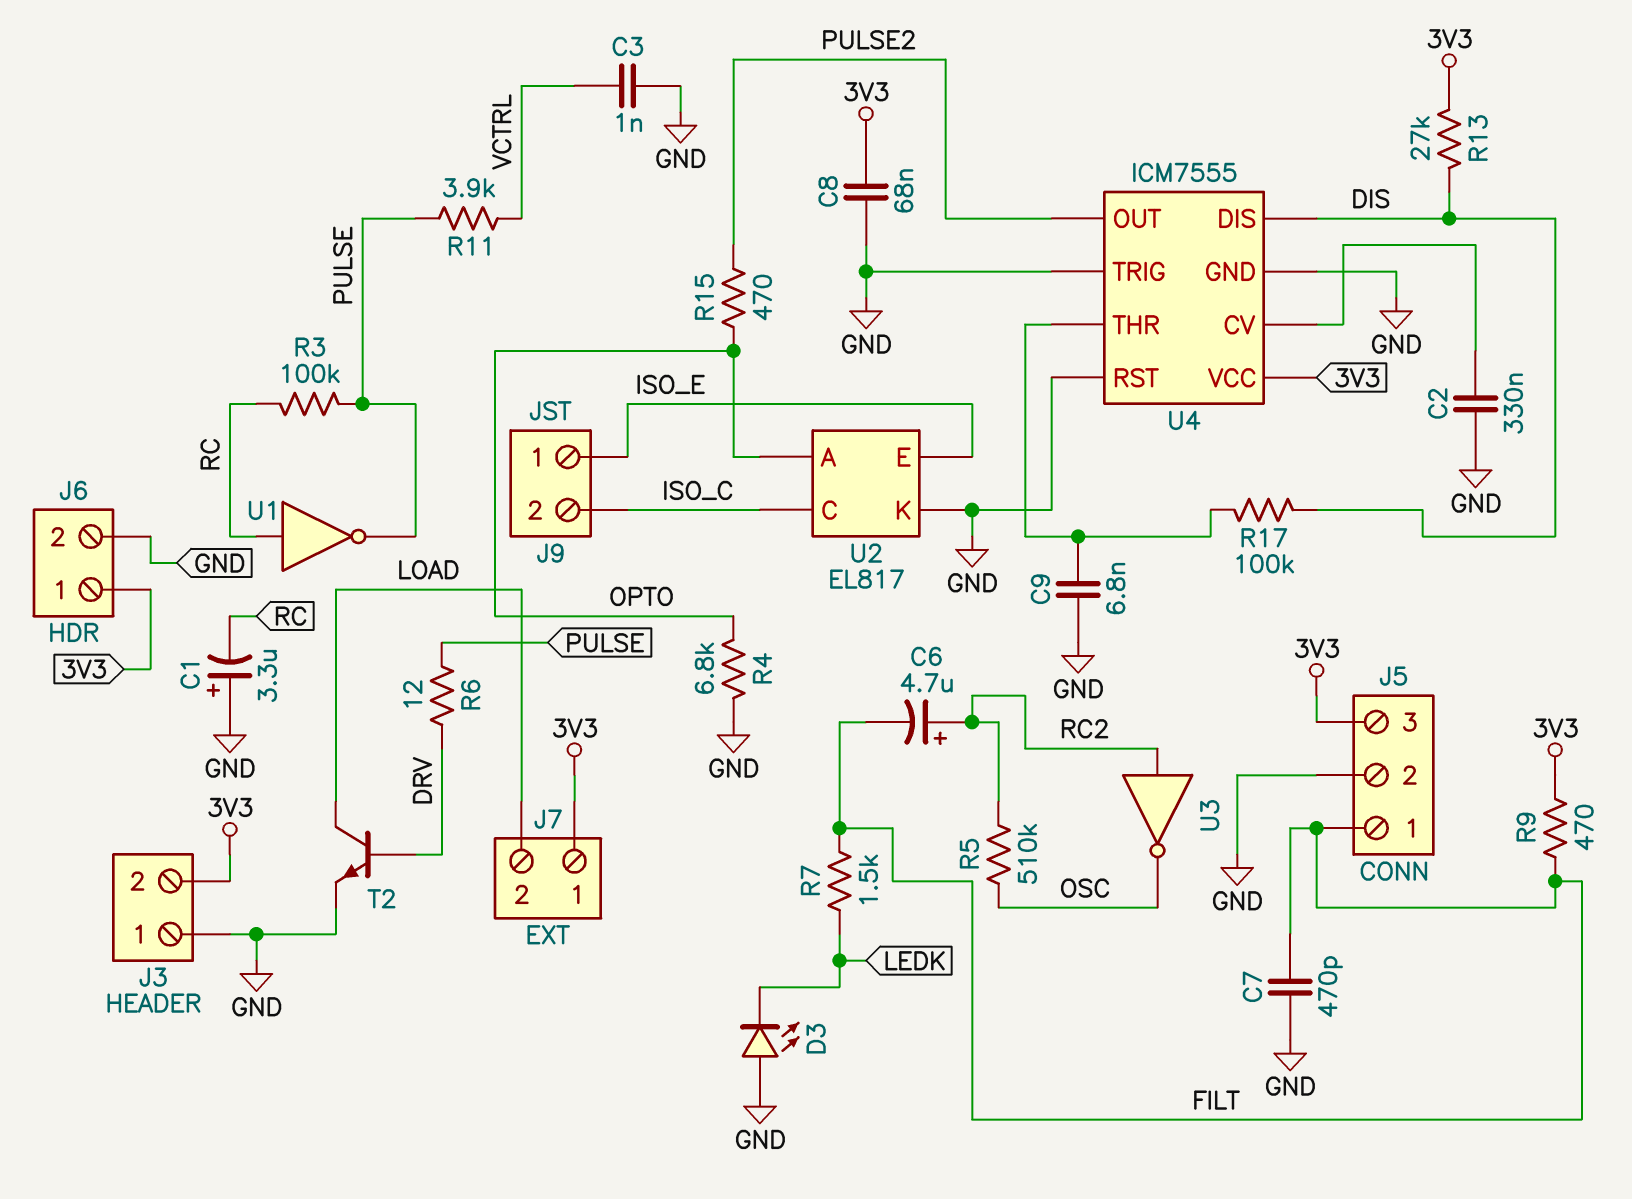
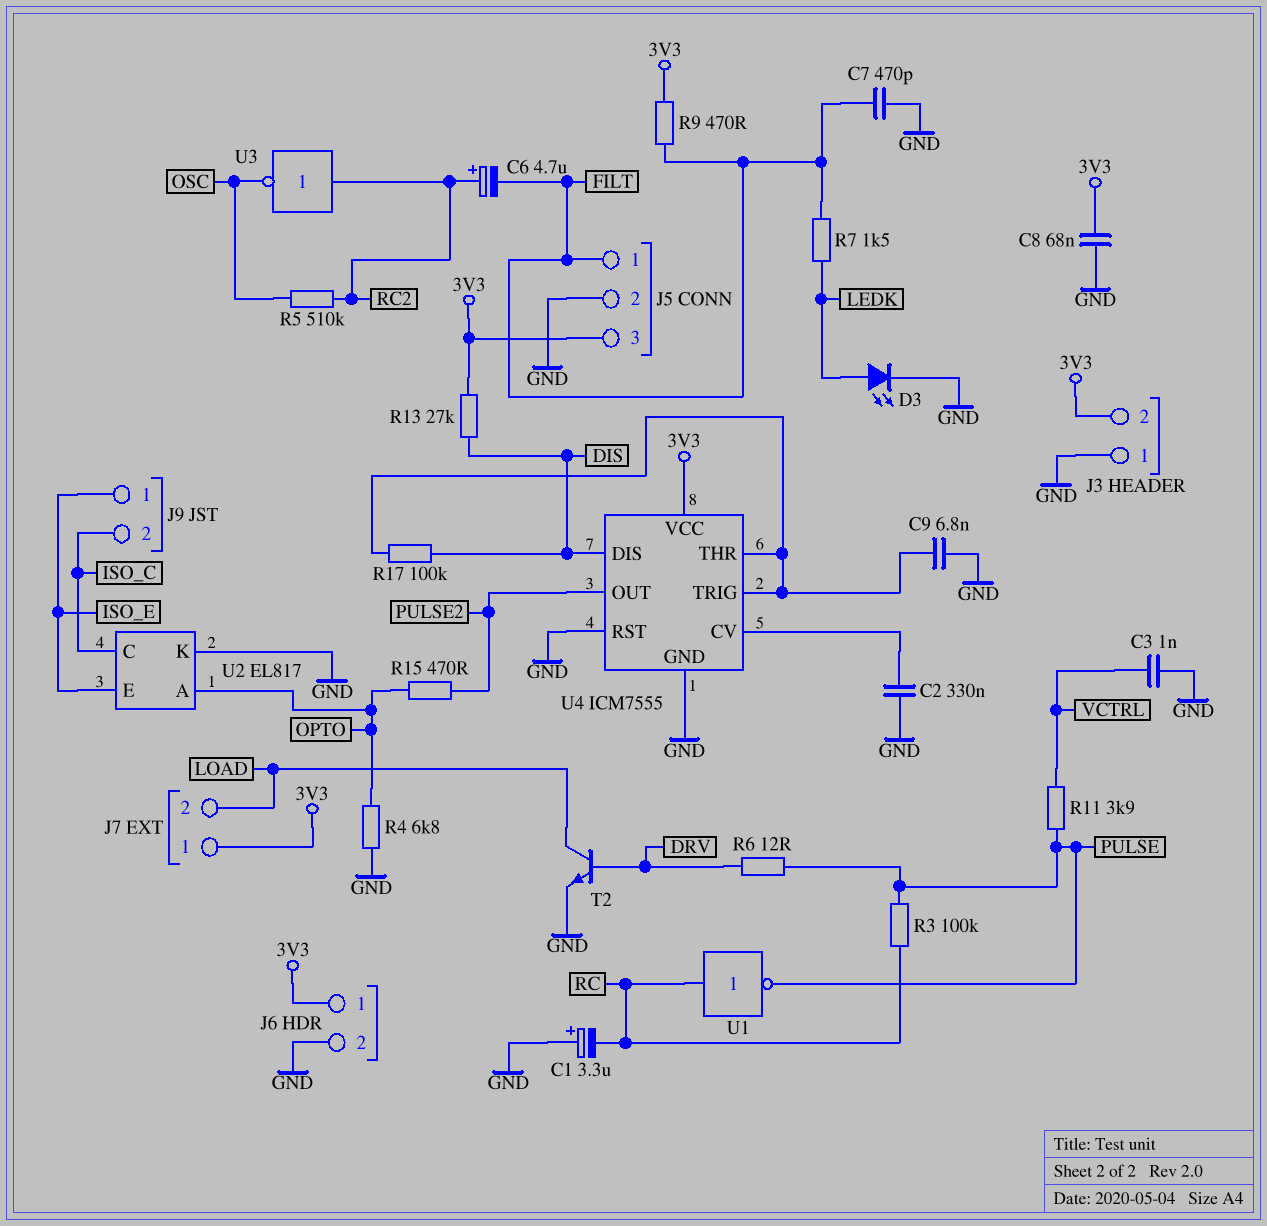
D3: LED (A GND, K LEDK) -> LED (A LEDK, K GND)
U4 pin TRIG: GND -> U4/THR

